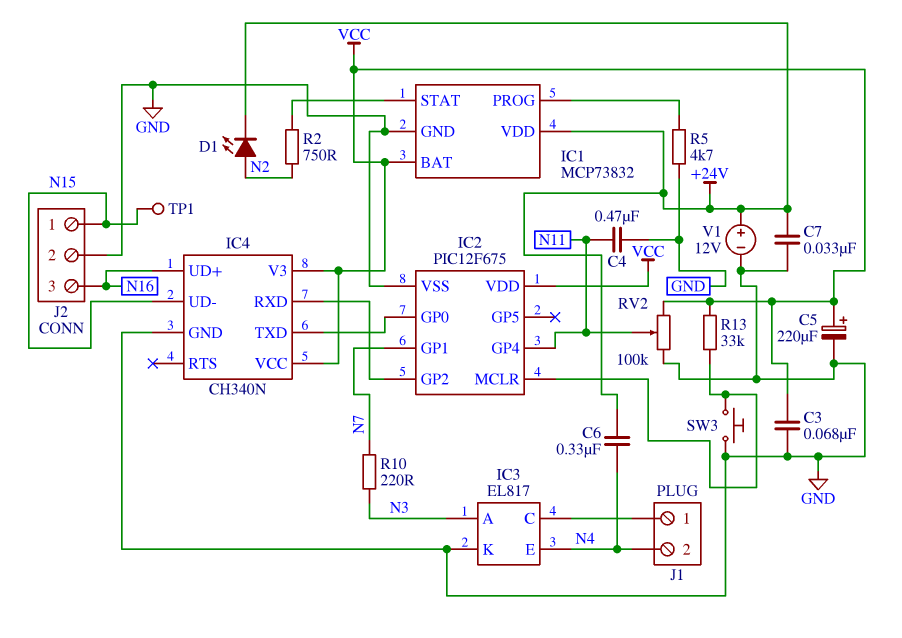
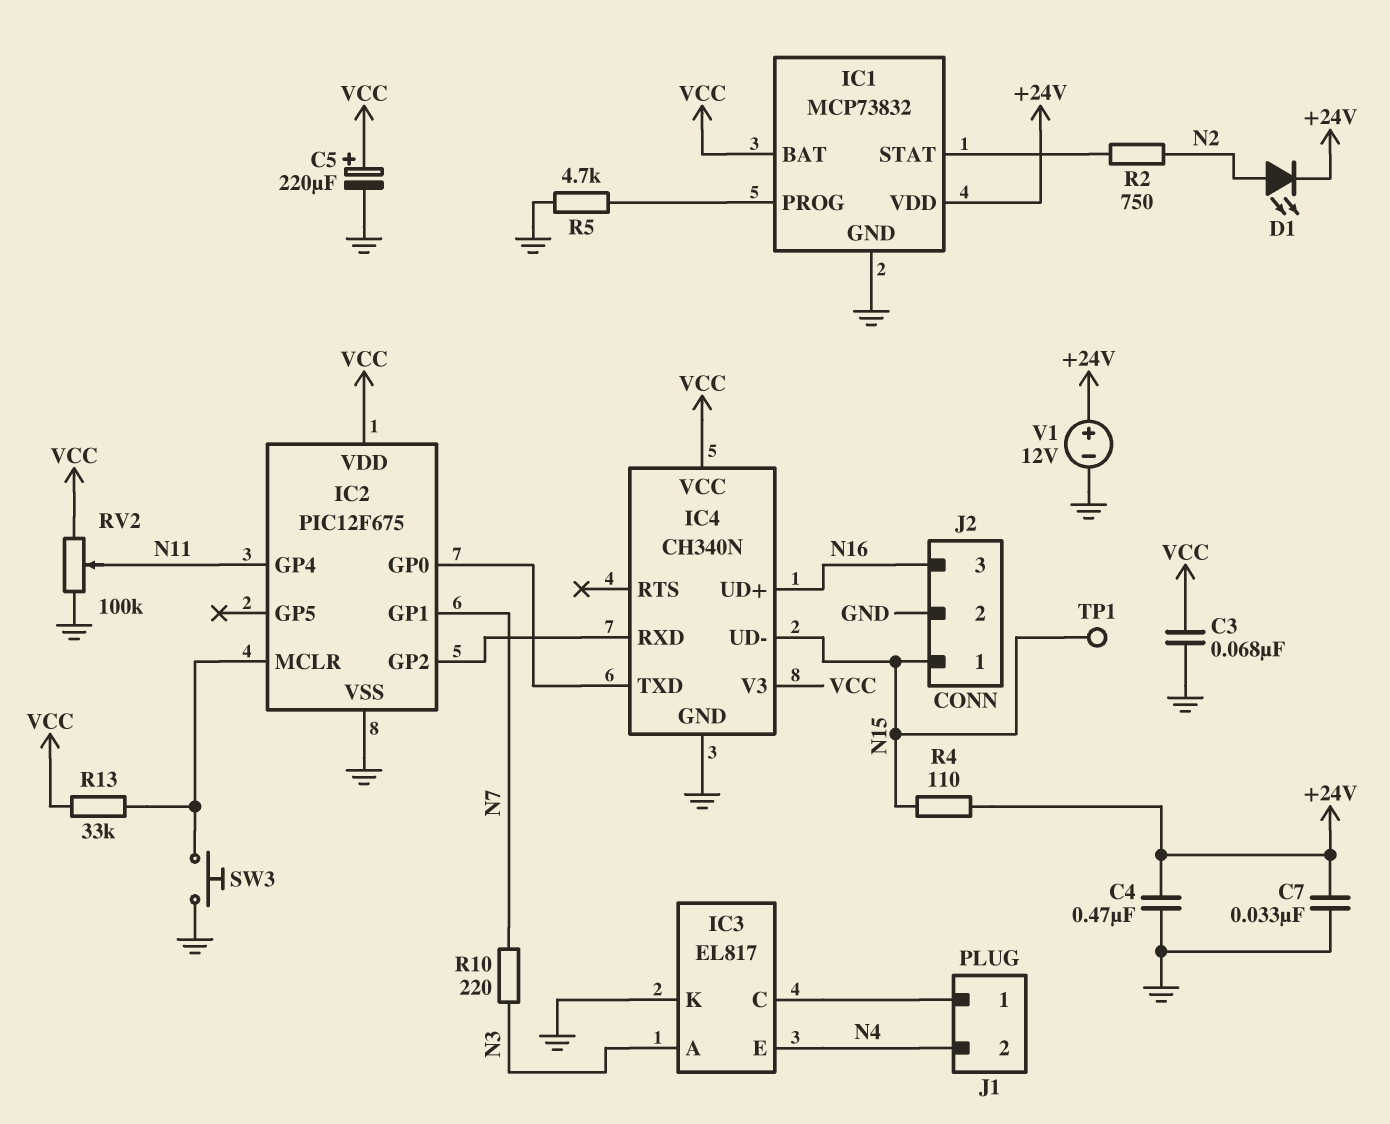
C4: 470nF (GND, N11) -> 470nF (+24V, GND)
C6: 330nF (+24V, N4) -> none
R4: none -> 110 (+24V, N15)

